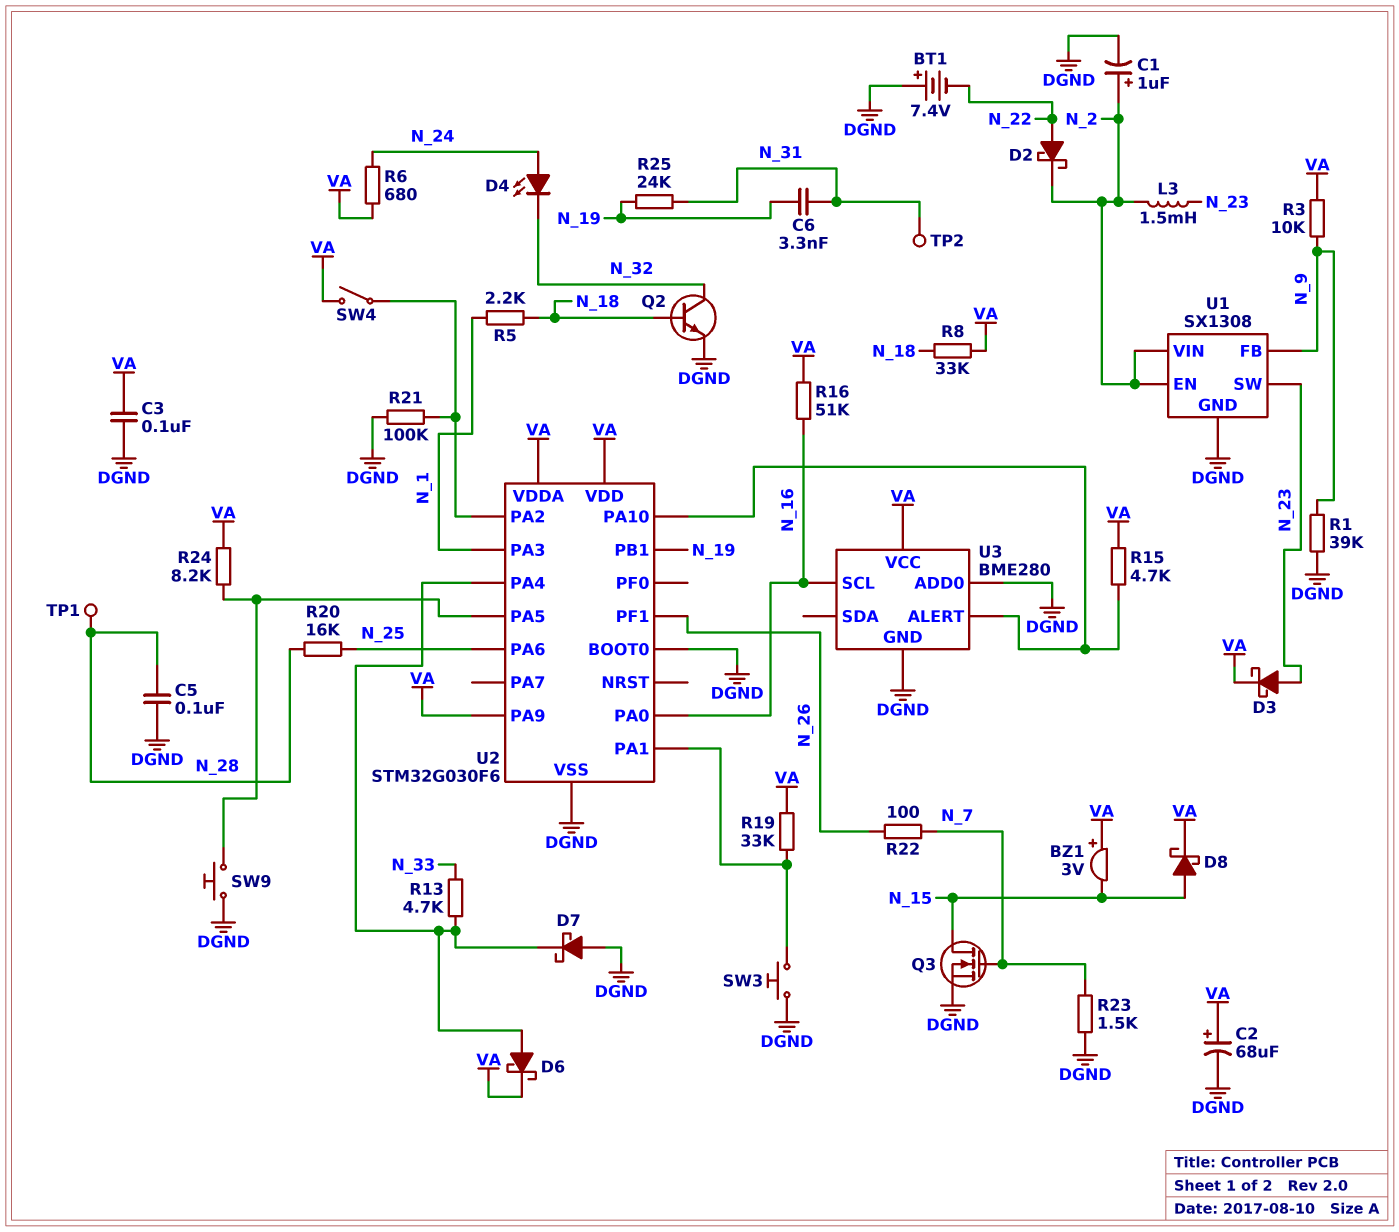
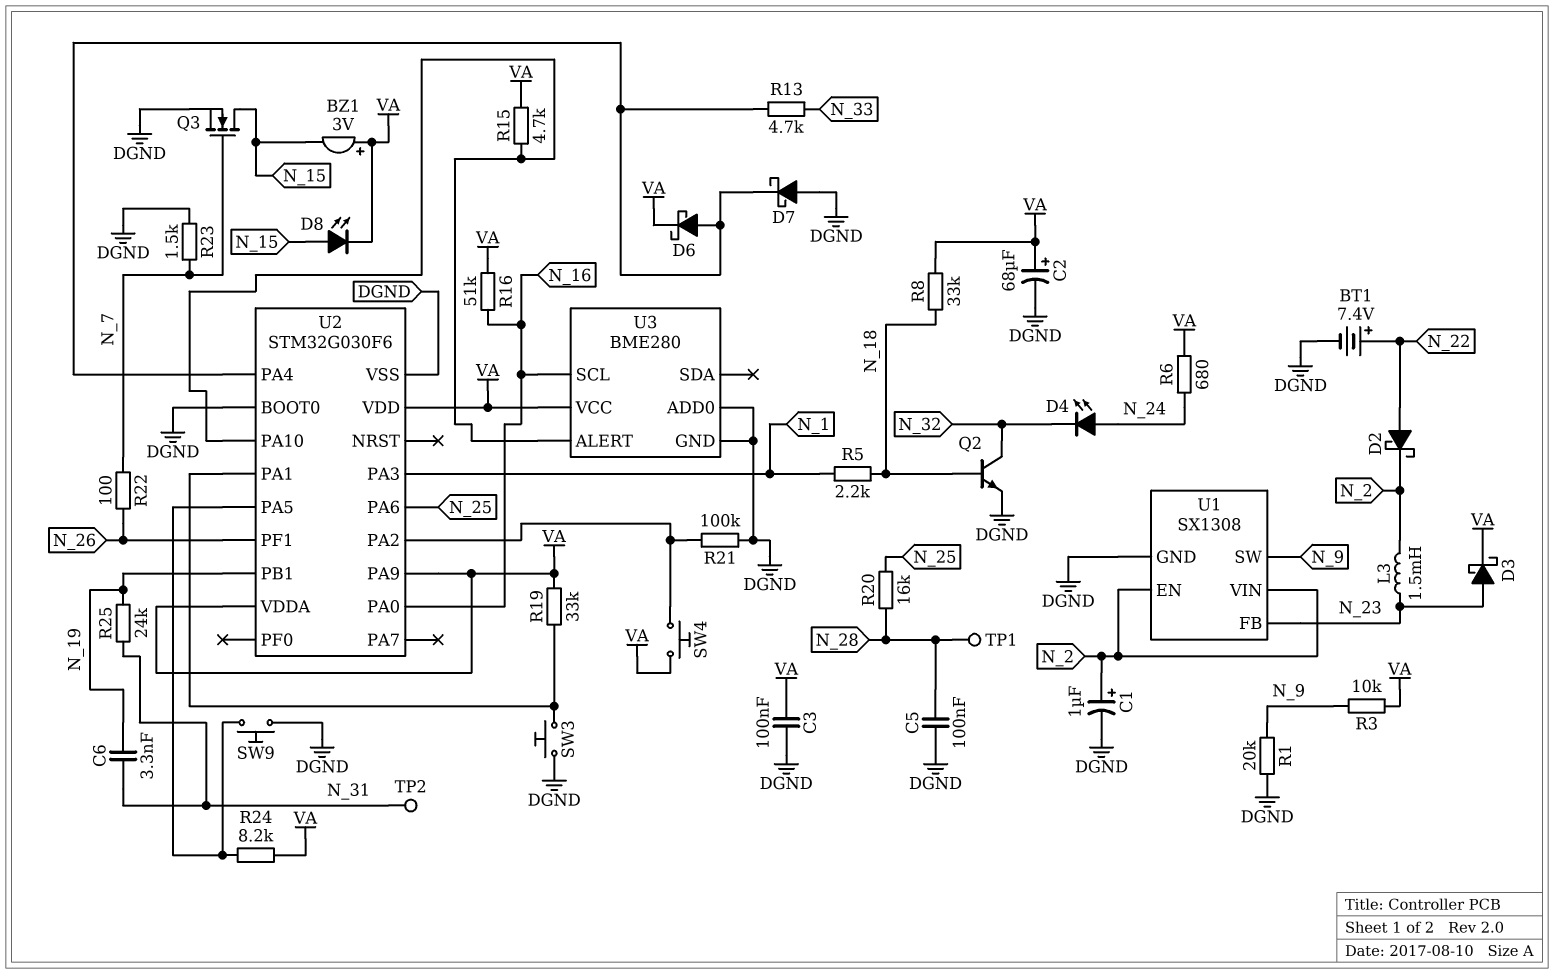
BT1: 7.4V (plus DGND, minus N_22) -> 7.4V (plus N_22, minus DGND)
D8: schottky (A N_15, K VA) -> LED (A N_15, K VA)
R1: 39k (DGND, N_9) -> 20k (DGND, N_9)
SW4: switch (U2/PA2, VA) -> button (U2/PA2, VA)
U1 pin FB: N_9 -> N_23
U1 pin SW: N_23 -> N_9

